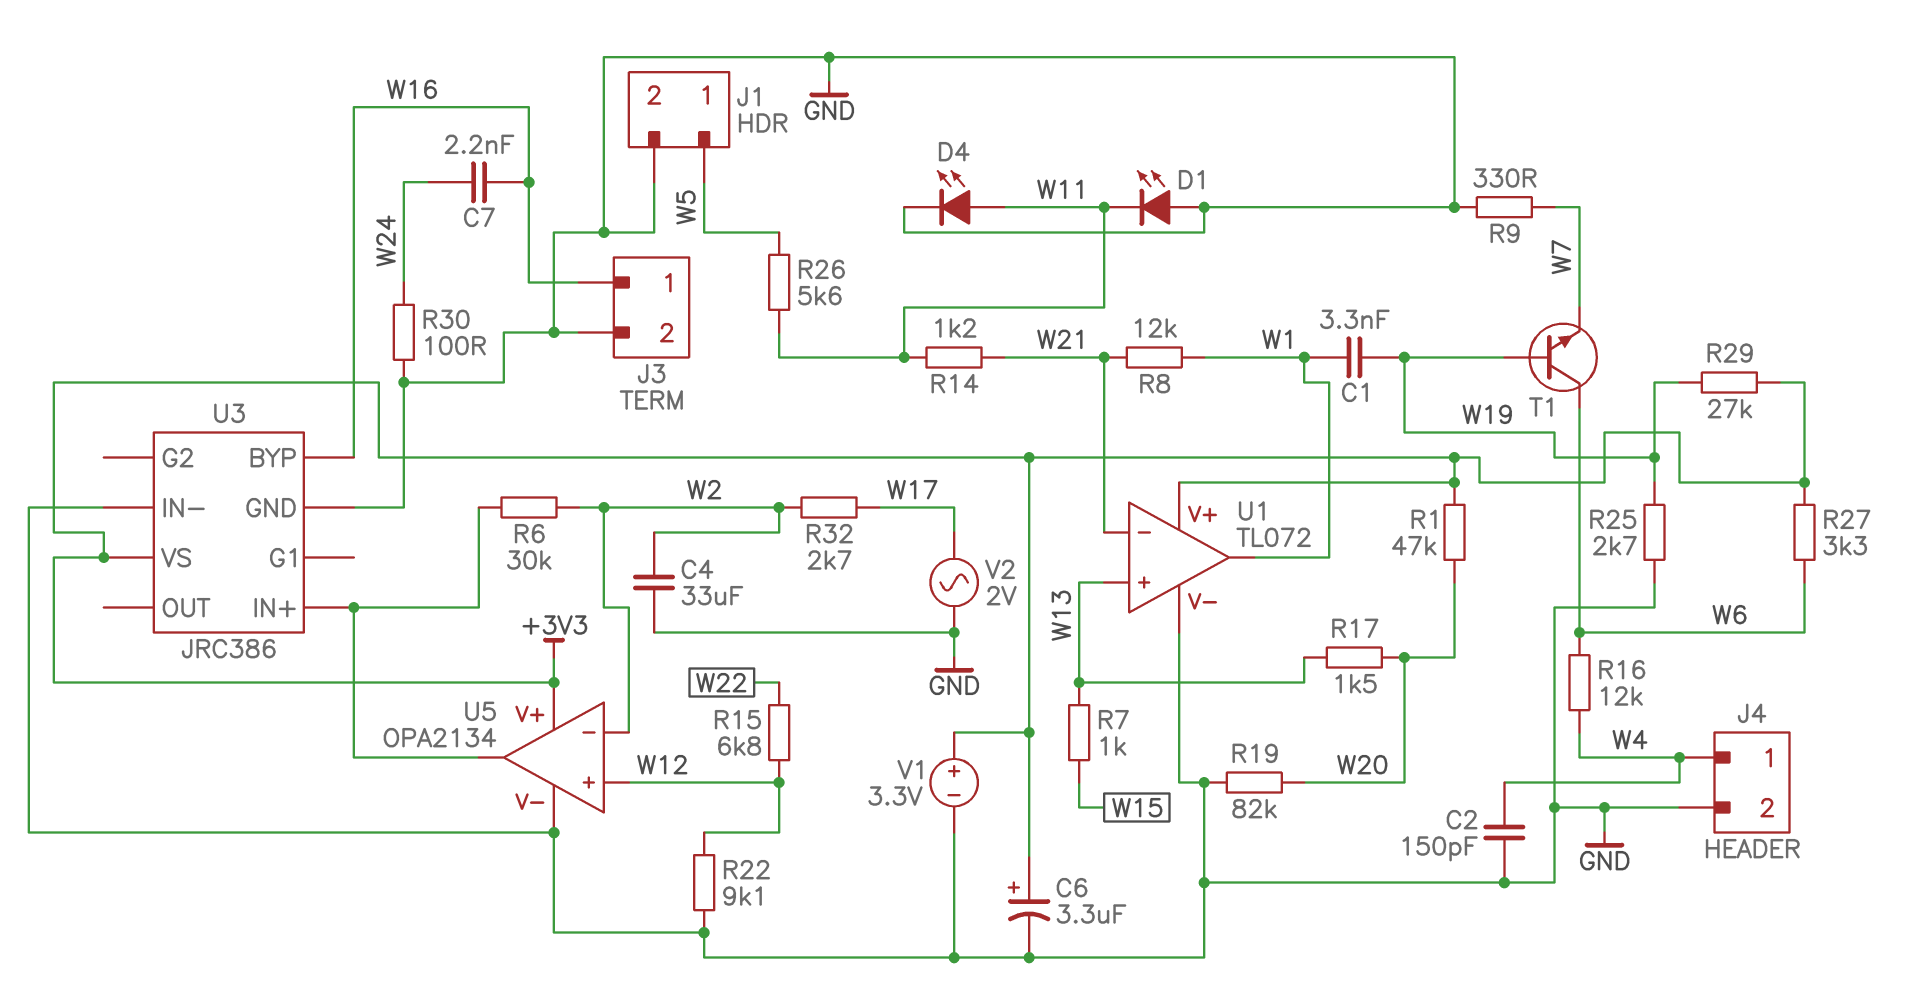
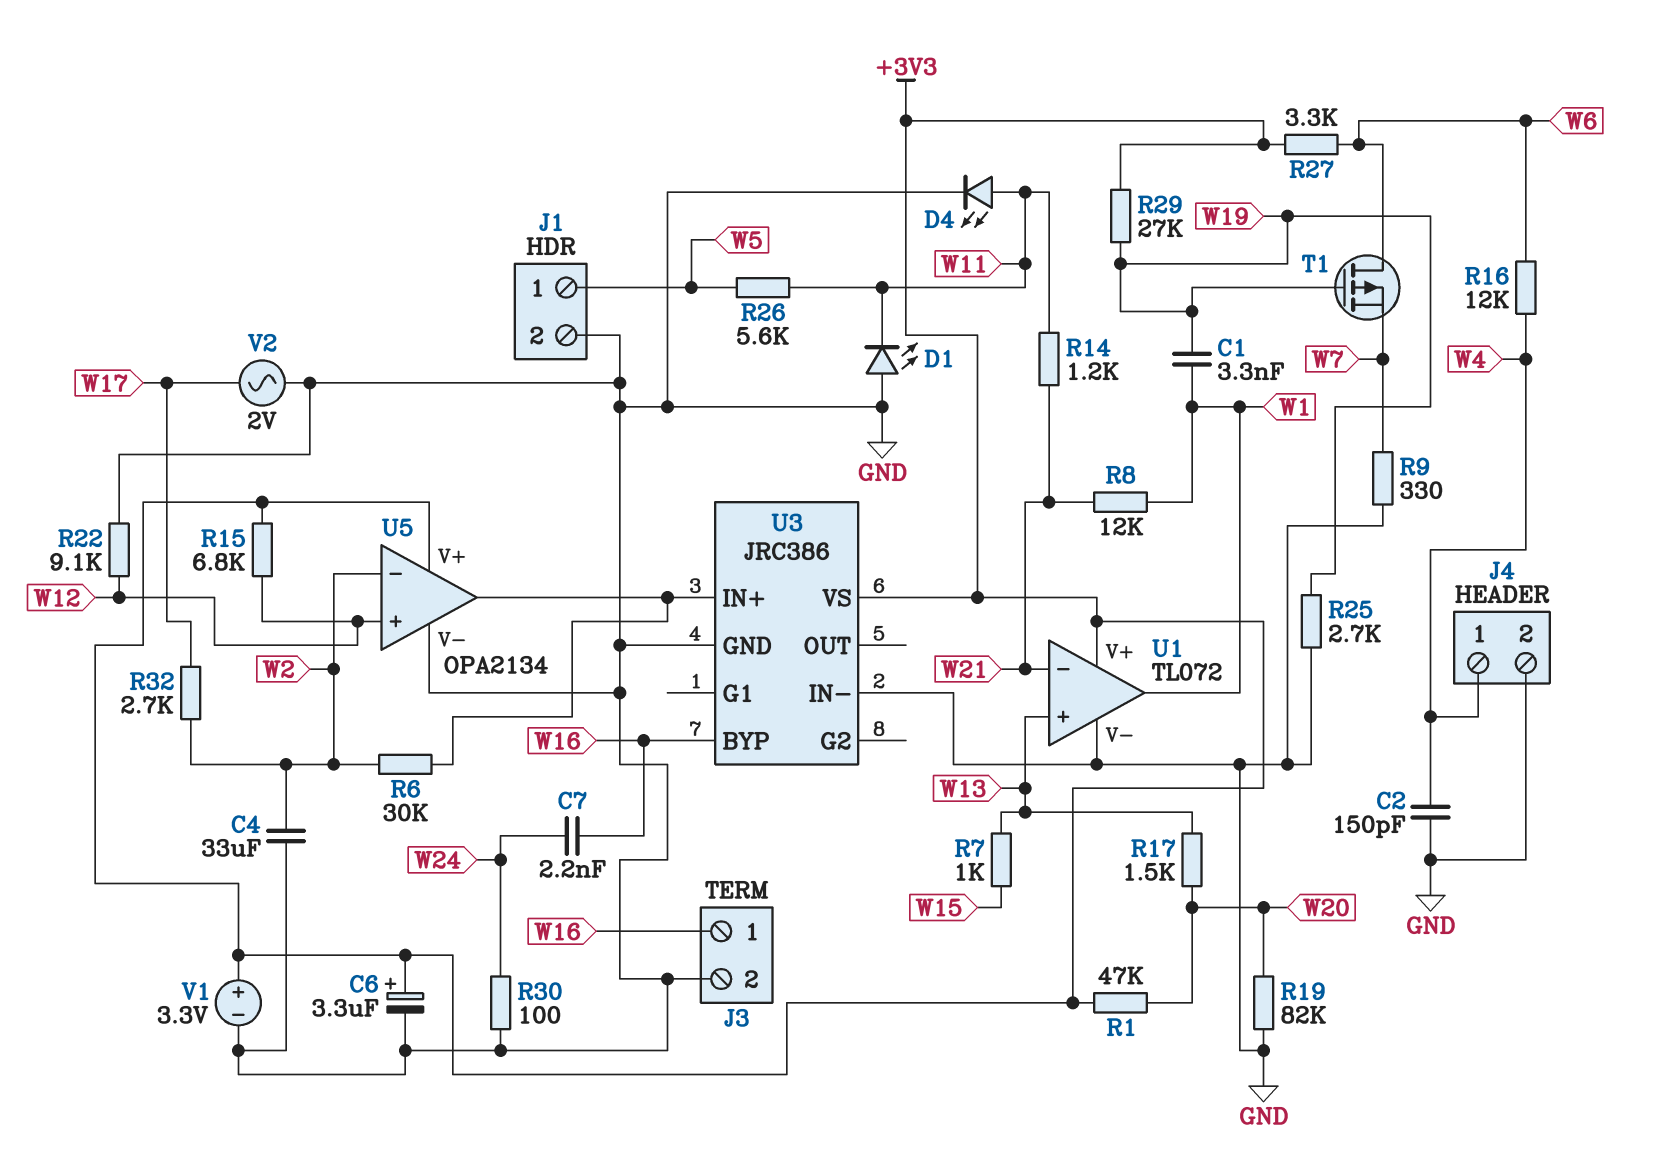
R15: 6.8k (W12, W22) -> 6.8k (+3V3, W12)
T1: NPN (B W19, C W6, E W7) -> PMOS (G W19, D W6, S W7)

